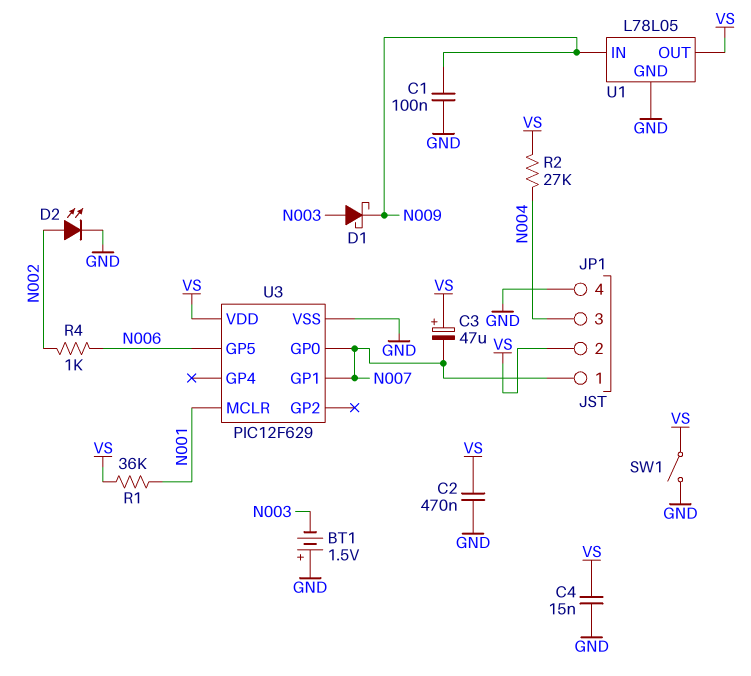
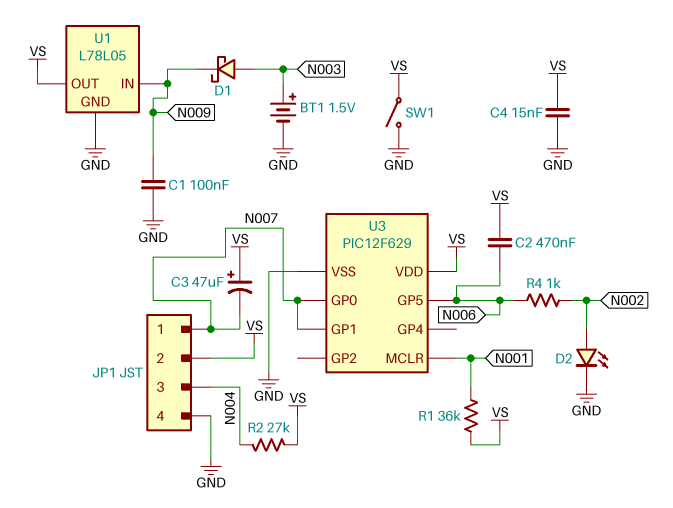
BT1: 1.5V (plus GND, minus N003) -> 1.5V (plus N003, minus GND)
C2: 470nF (GND, VS) -> 470nF (N006, VS)

